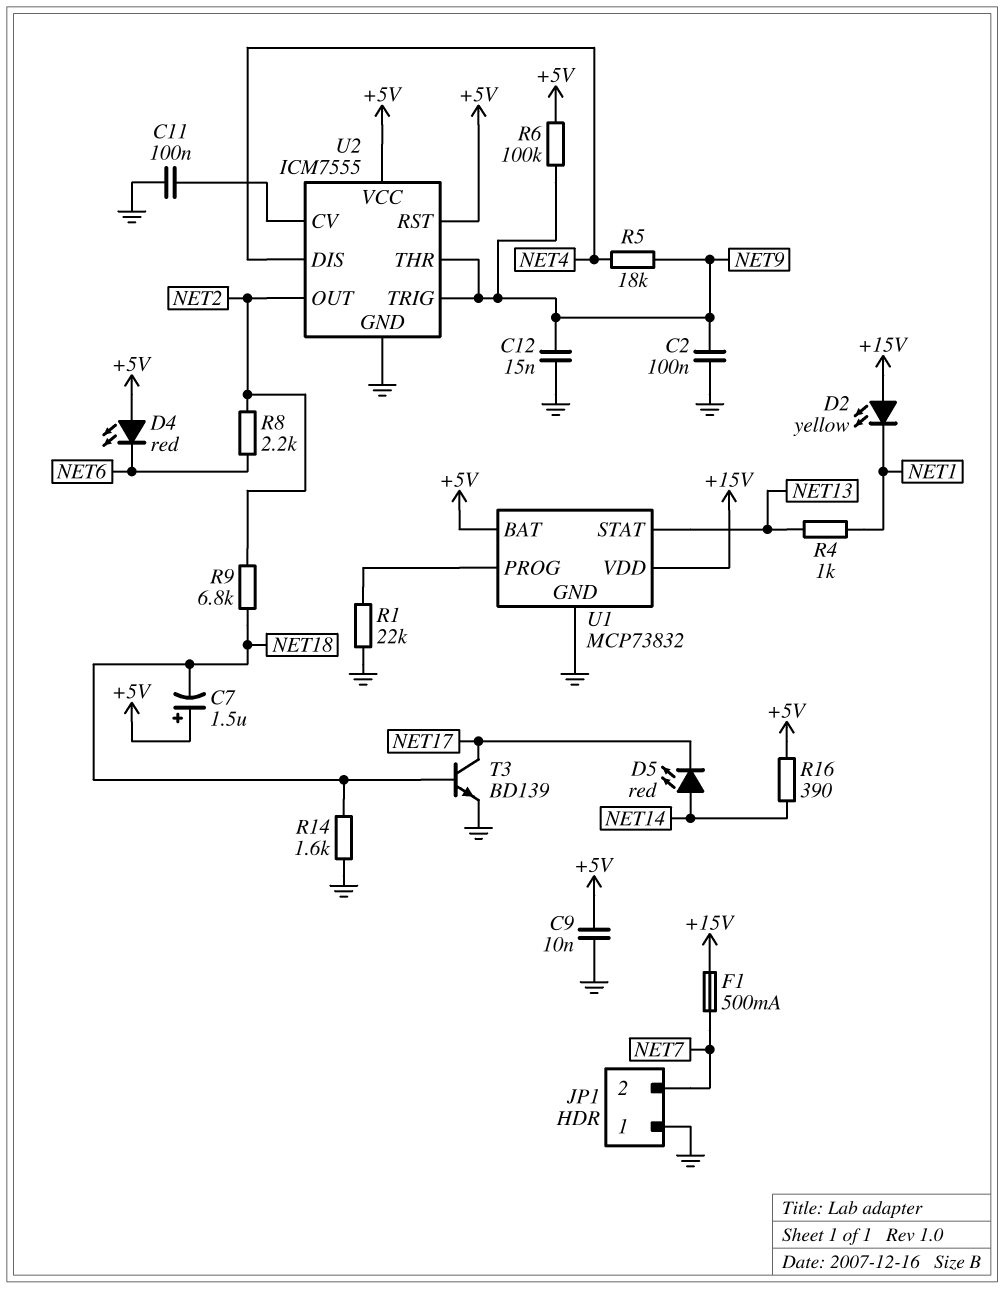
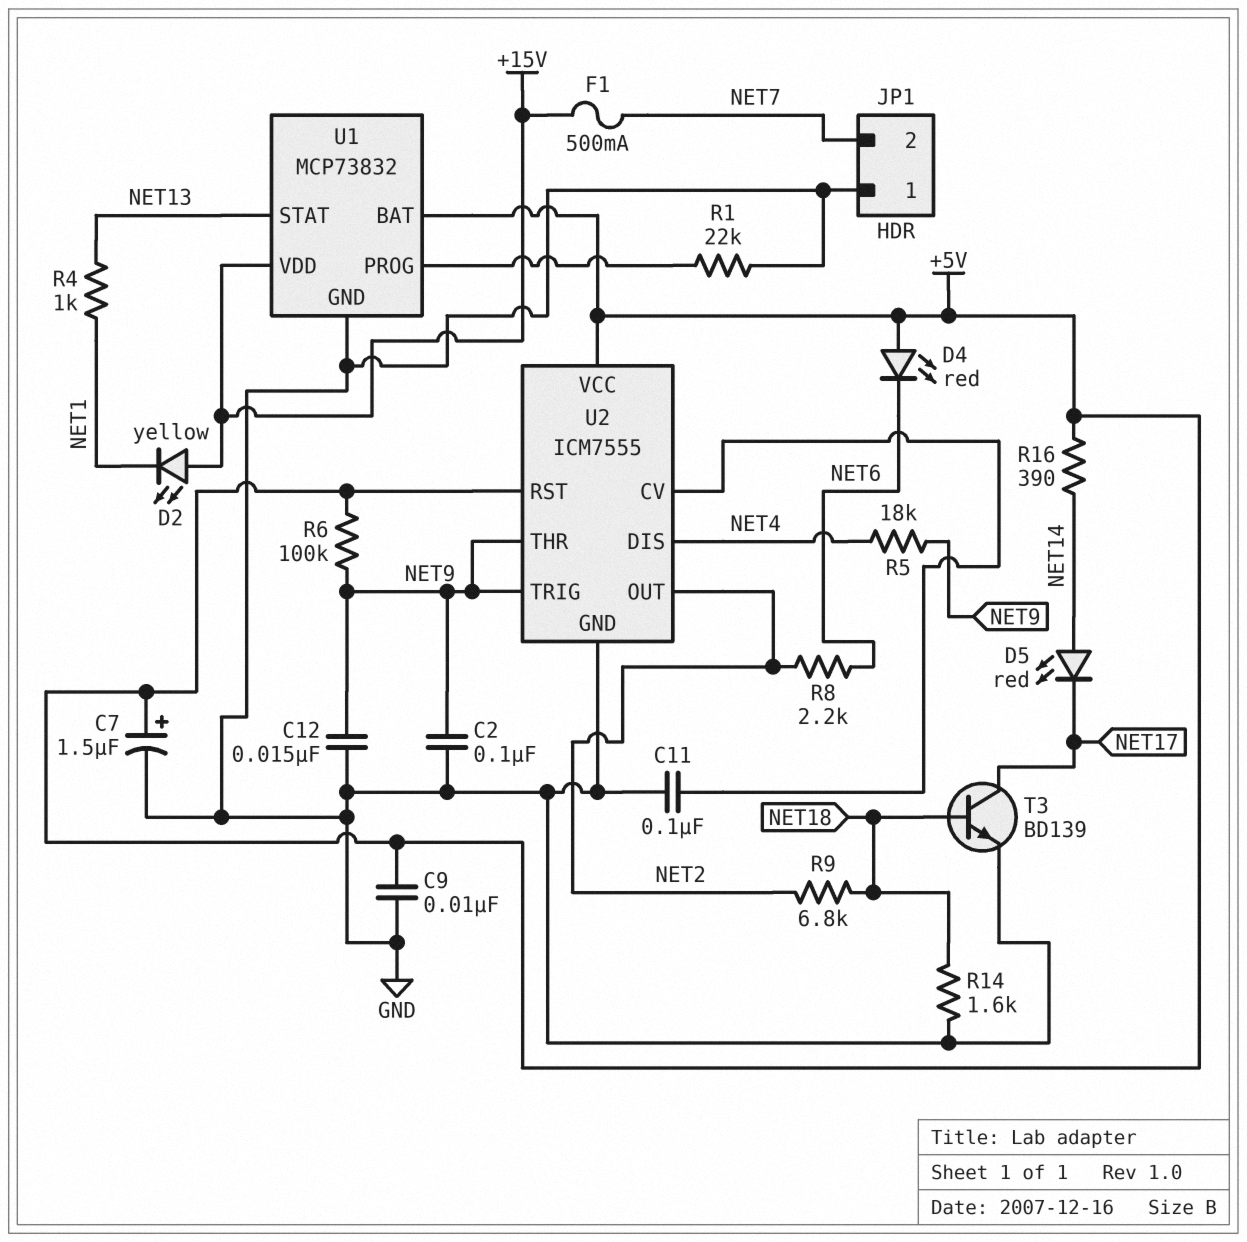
C7: 1.5uF (plus +5V, minus NET18) -> 1.5uF (plus +5V, minus GND)

